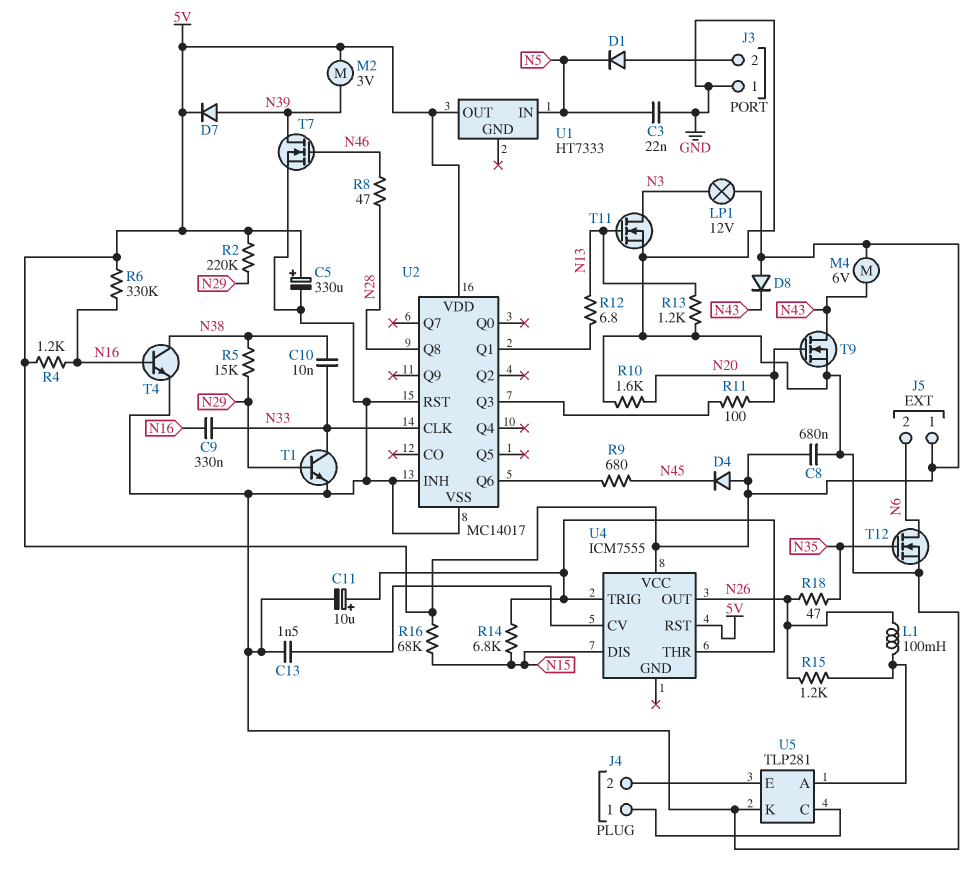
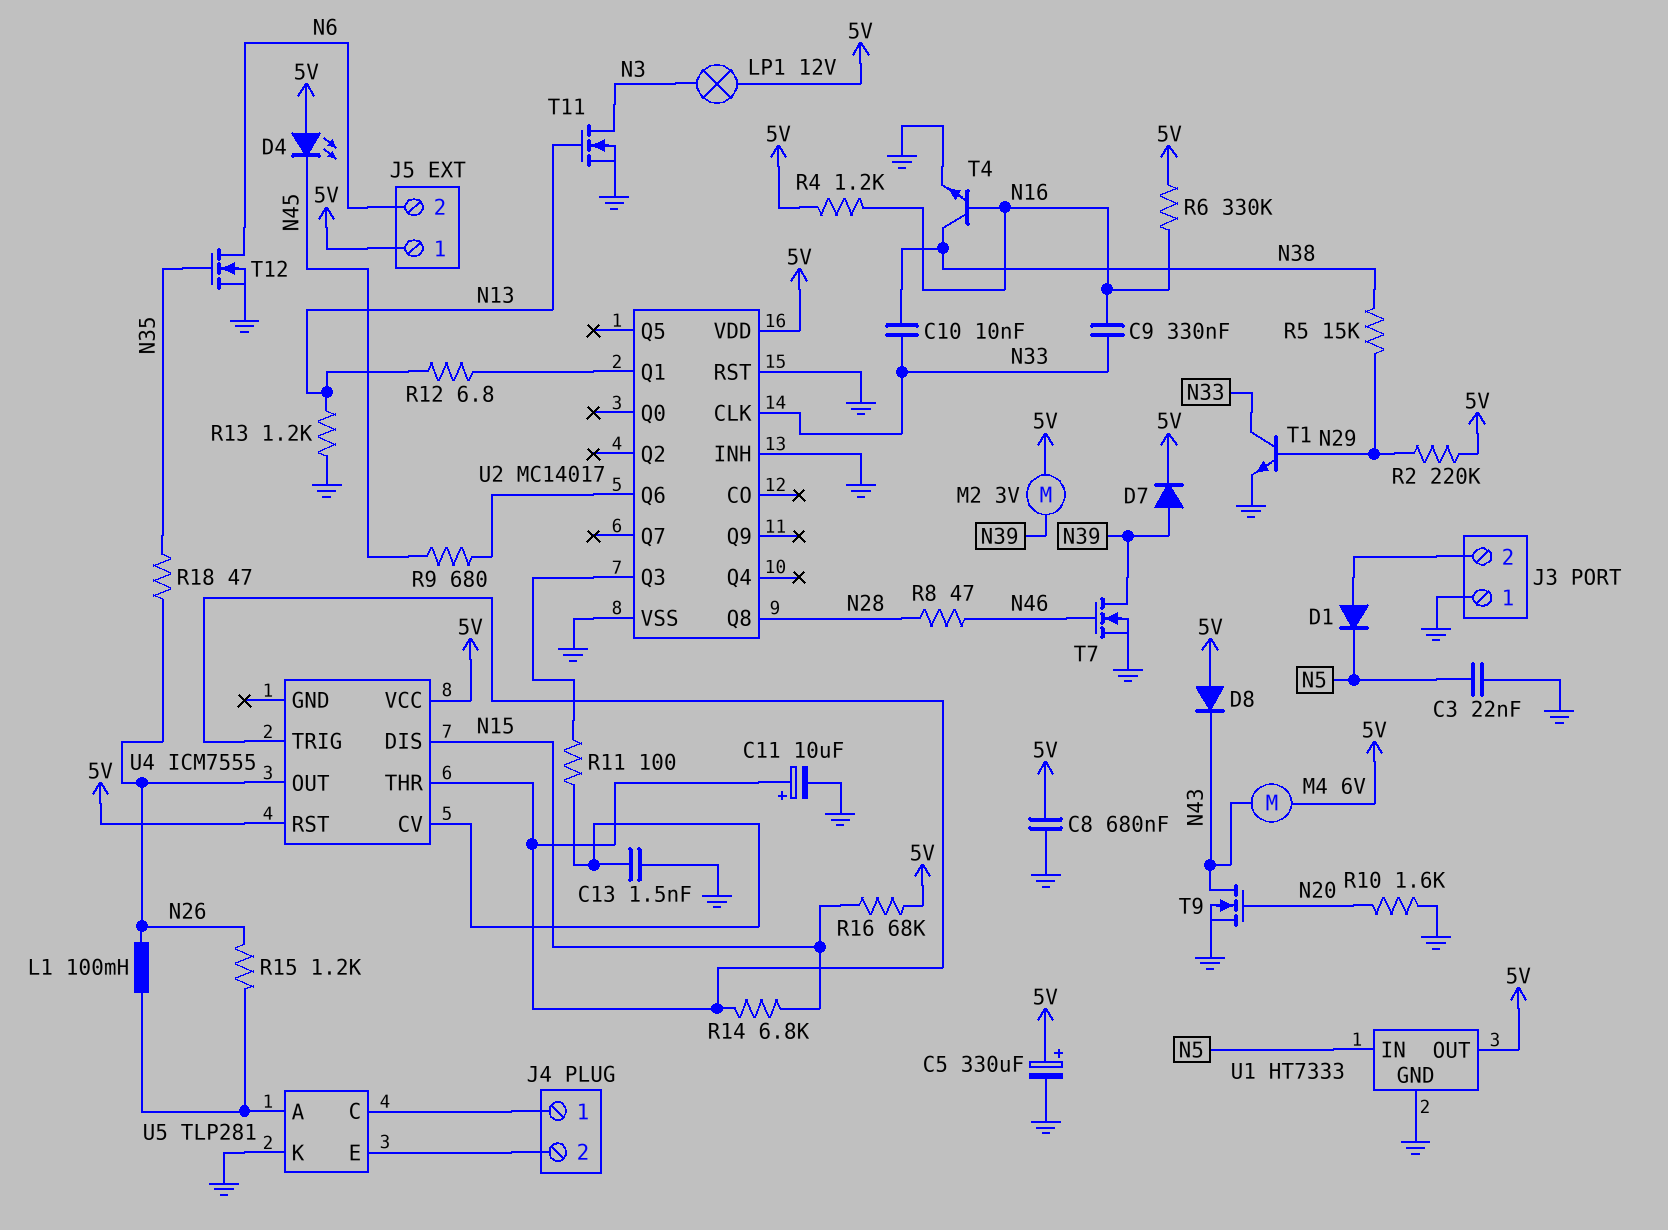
D4: diode (A 5V, K N45) -> LED (A 5V, K N45)
R11: 100 (N20, U2/Q3) -> 100 (U2/Q3, U4/CV)
U1 pin GND: none -> GND

